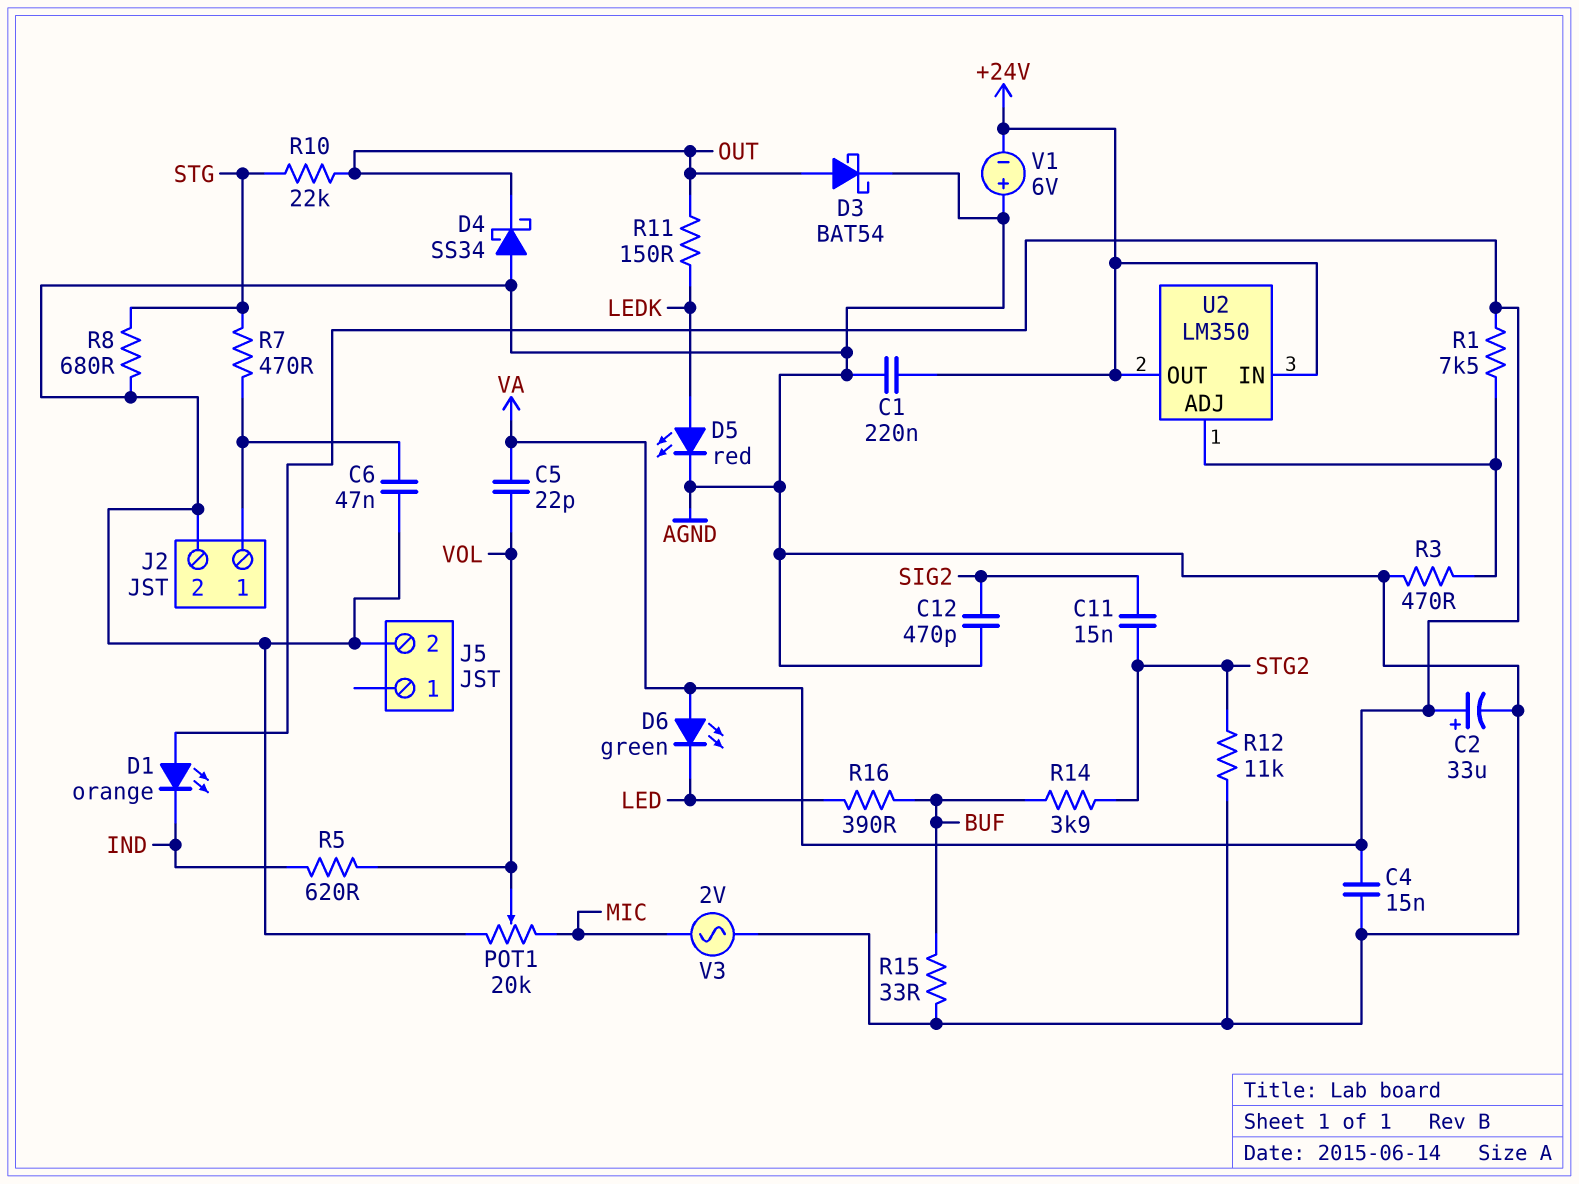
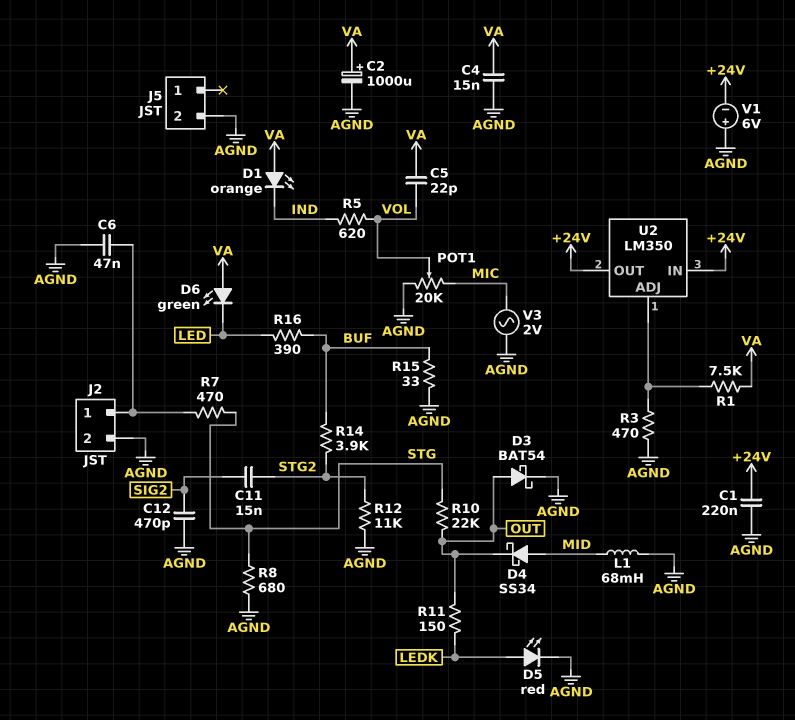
C2: 33uF (plus VA, minus AGND) -> 1000uF (plus VA, minus AGND)
D4: schottky SS34 (A AGND, K OUT) -> schottky SS34 (A MID, K OUT)
L1: none -> 68mH (AGND, MID)

